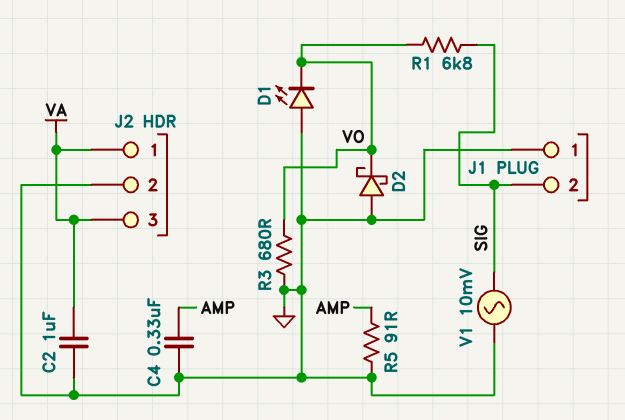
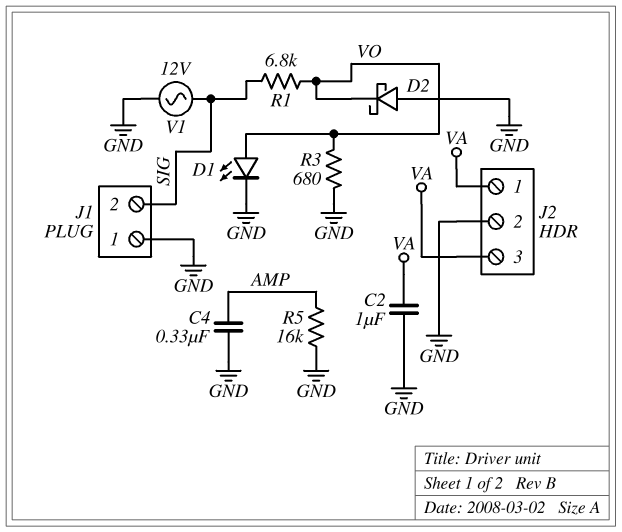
D1: LED (A GND, K VO) -> LED (A VO, K GND)
R5: 91 (AMP, GND) -> 16k (AMP, GND)
V1: AC 10mV (GND, SIG) -> AC 12V (GND, SIG)

